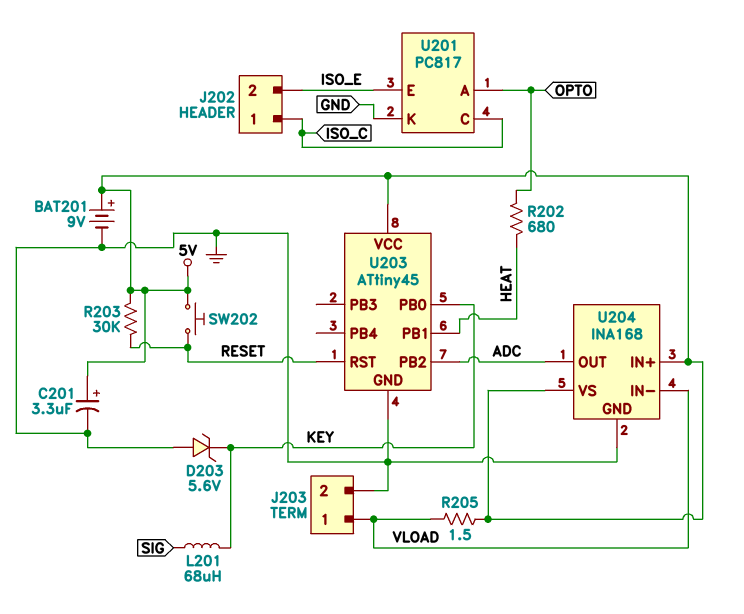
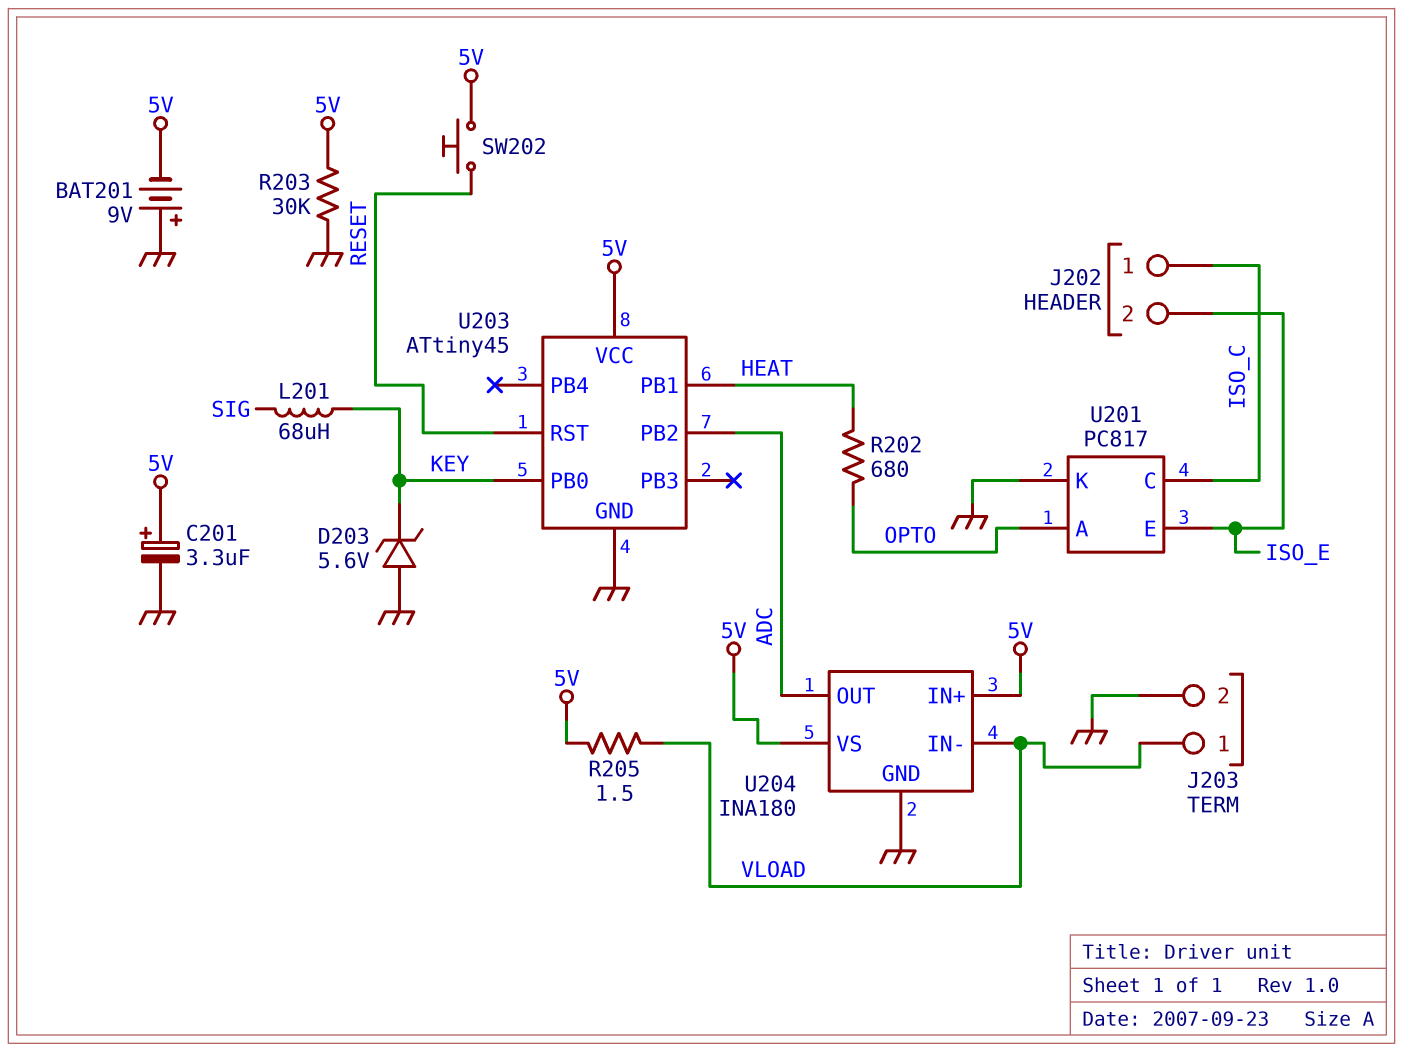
BAT201: 9V (plus 5V, minus GND) -> 9V (plus GND, minus 5V)
R203: 30k (5V, RESET) -> 30k (5V, GND)
U204: INA168 -> INA180

